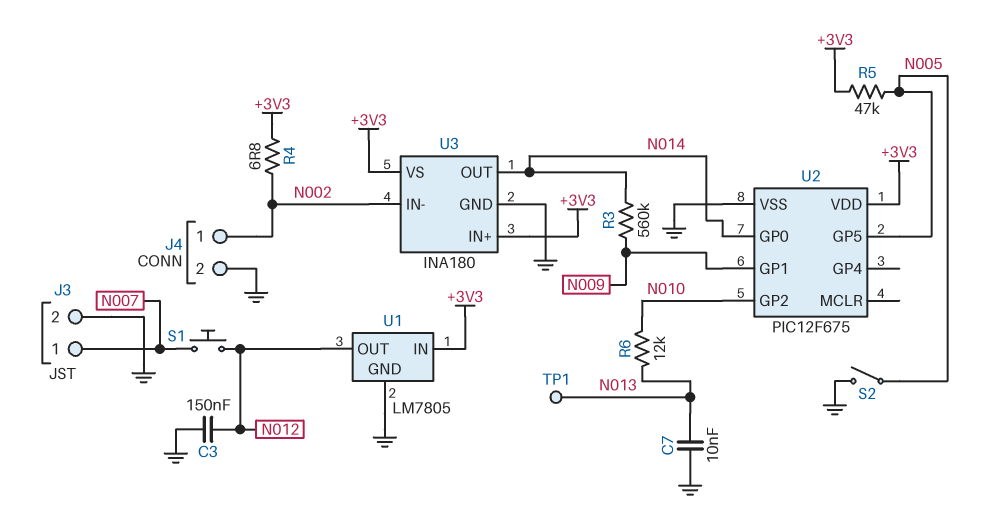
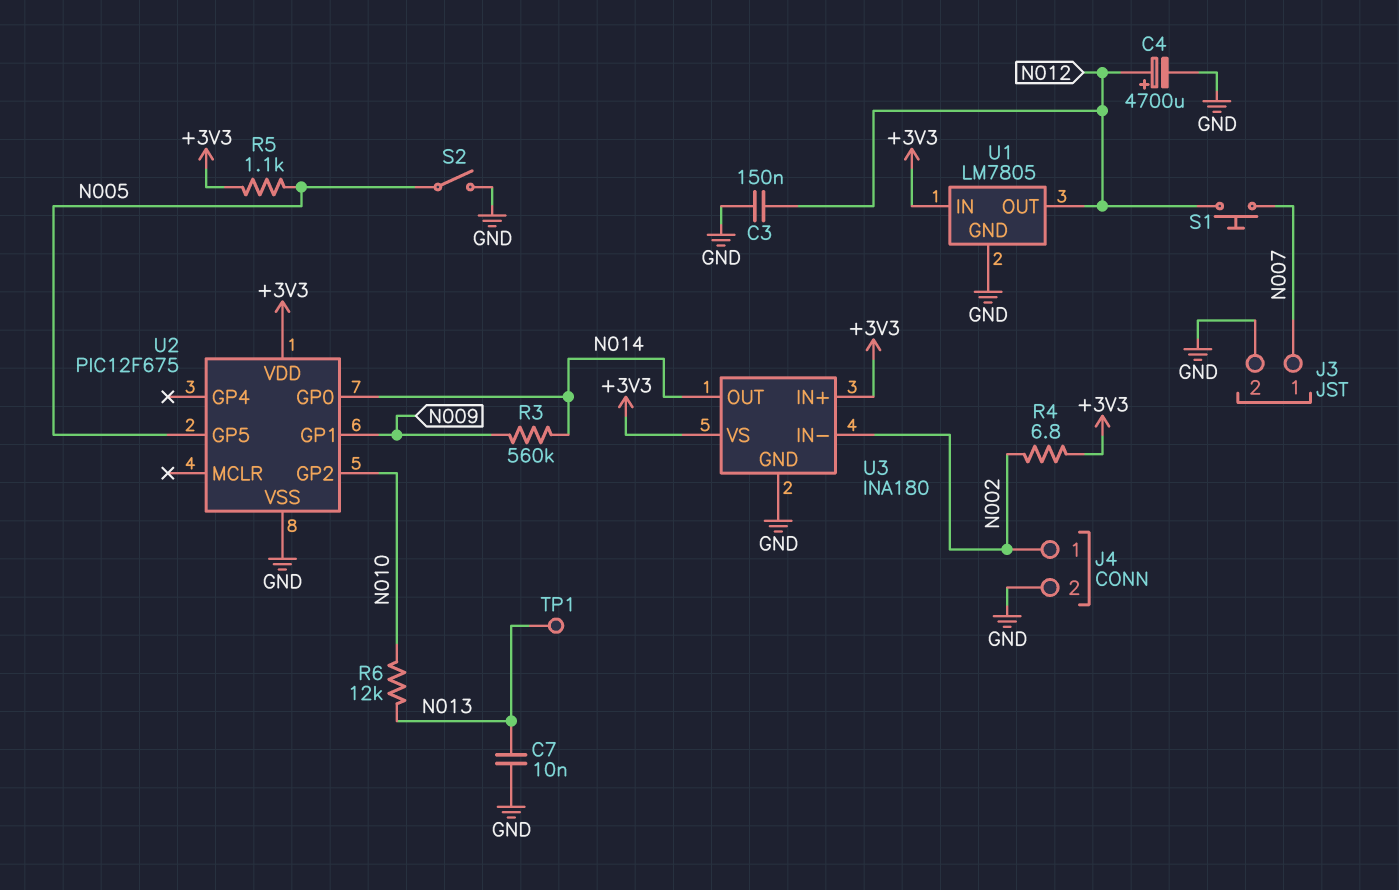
C4: none -> 4700uF (plus N012, minus GND)
R5: 47k (+3V3, N005) -> 1.1k (+3V3, N005)

